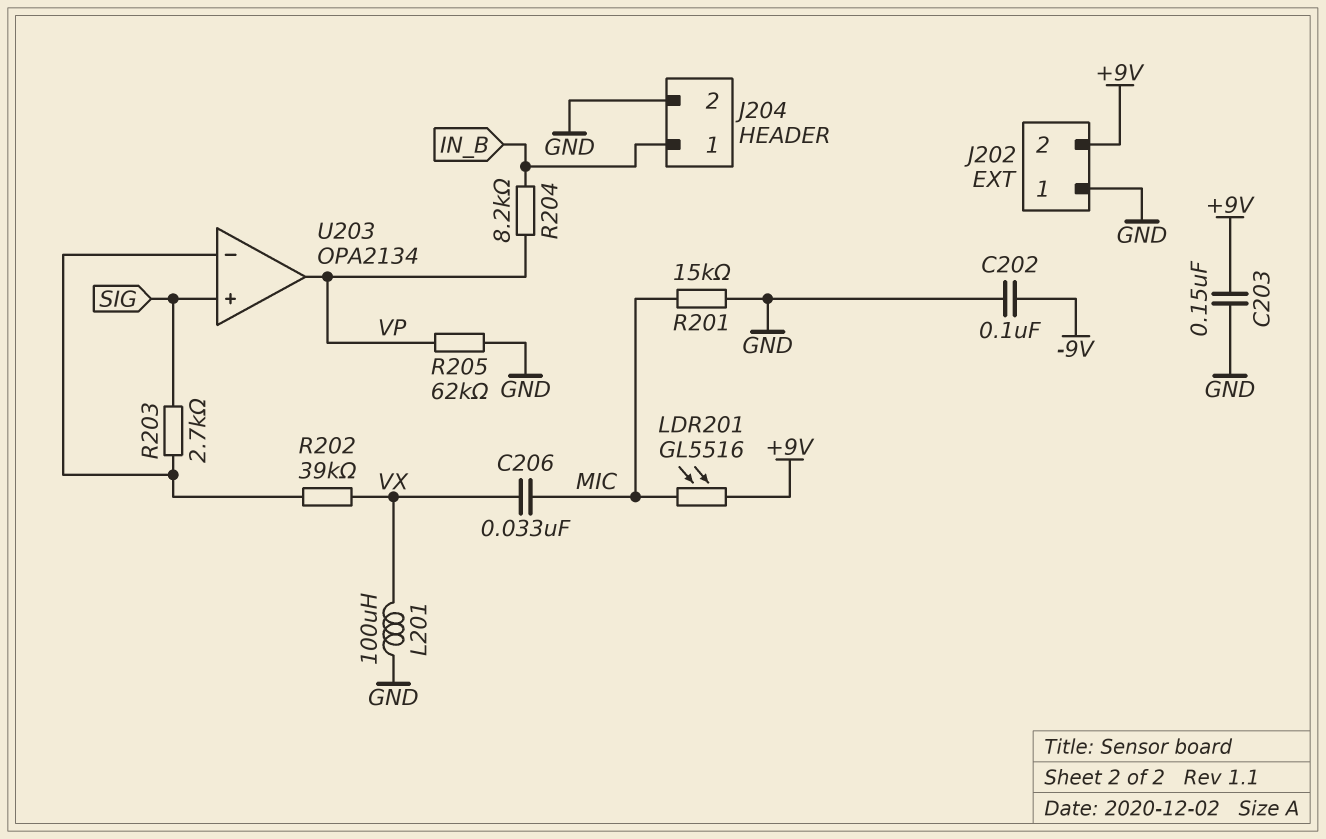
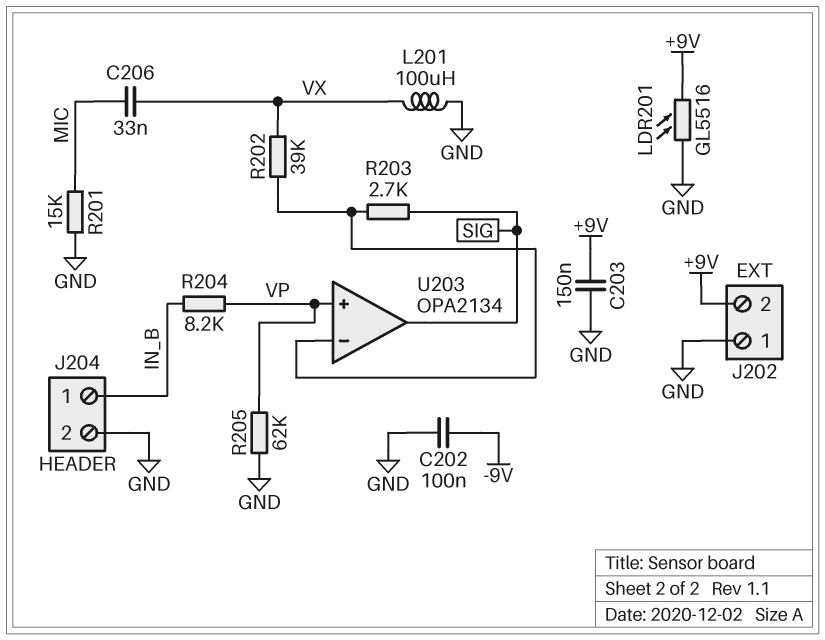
LDR201: GL5516 (+9V, MIC) -> GL5516 (+9V, GND)
U203 pin in+: SIG -> VP
U203 pin out: VP -> SIG

